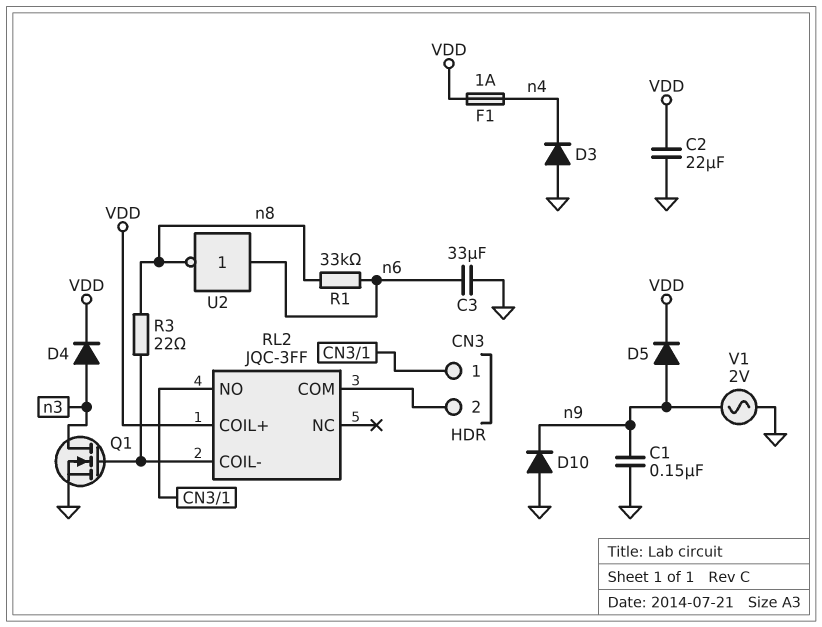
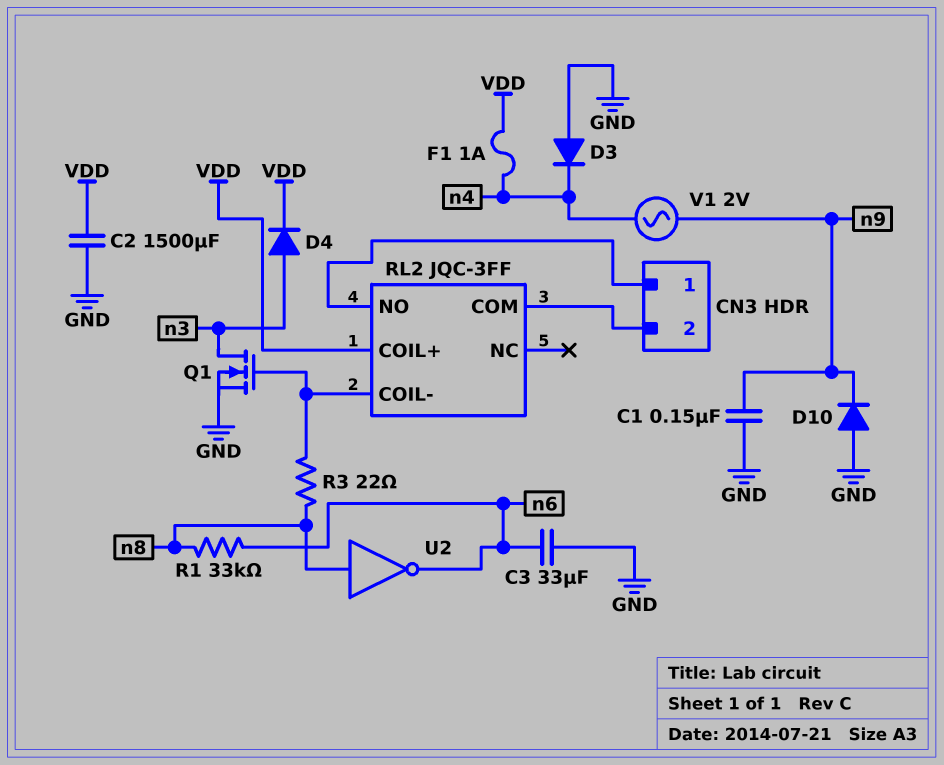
C2: 22uF (GND, VDD) -> 1500uF (GND, VDD)
D5: diode (A n9, K VDD) -> none
U2: NOT (in n6, out n8) -> NOT (in n8, out n6)
V1: AC 2V (GND, n9) -> AC 2V (n4, n9)

